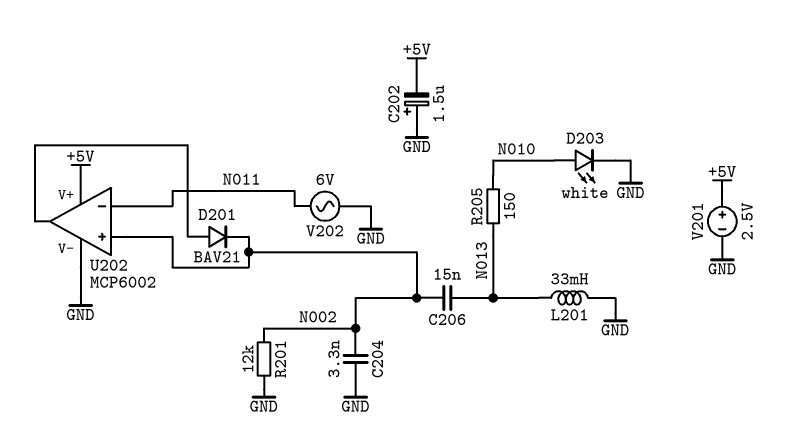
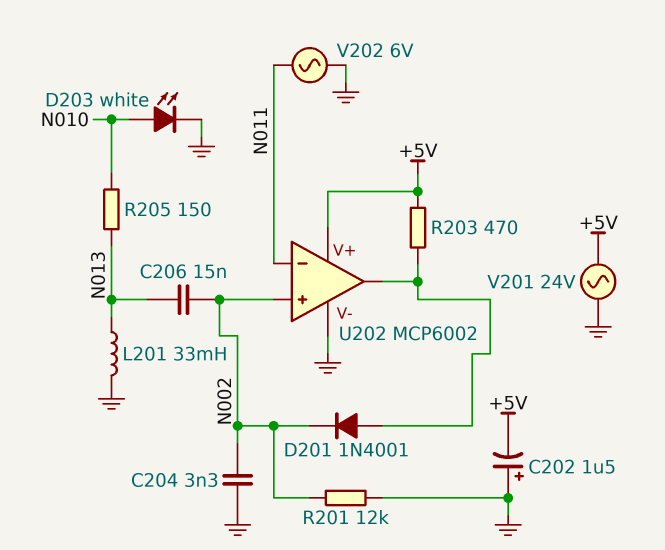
D201: diode BAV21 (A U202/out, K N002) -> diode 1N4001 (A U202/out, K N002)
R203: none -> 470 (+5V, U202/out)
V201: 2.5V (plus +5V, minus GND) -> AC 24V (+5V, GND)

